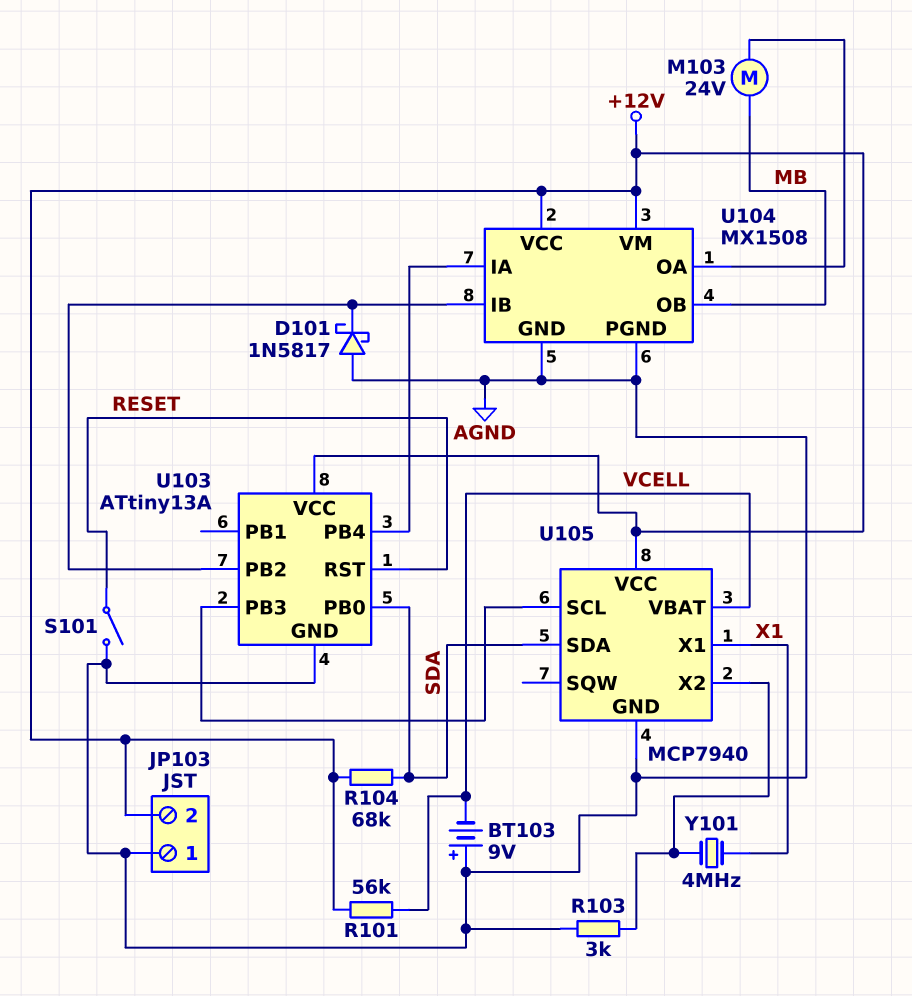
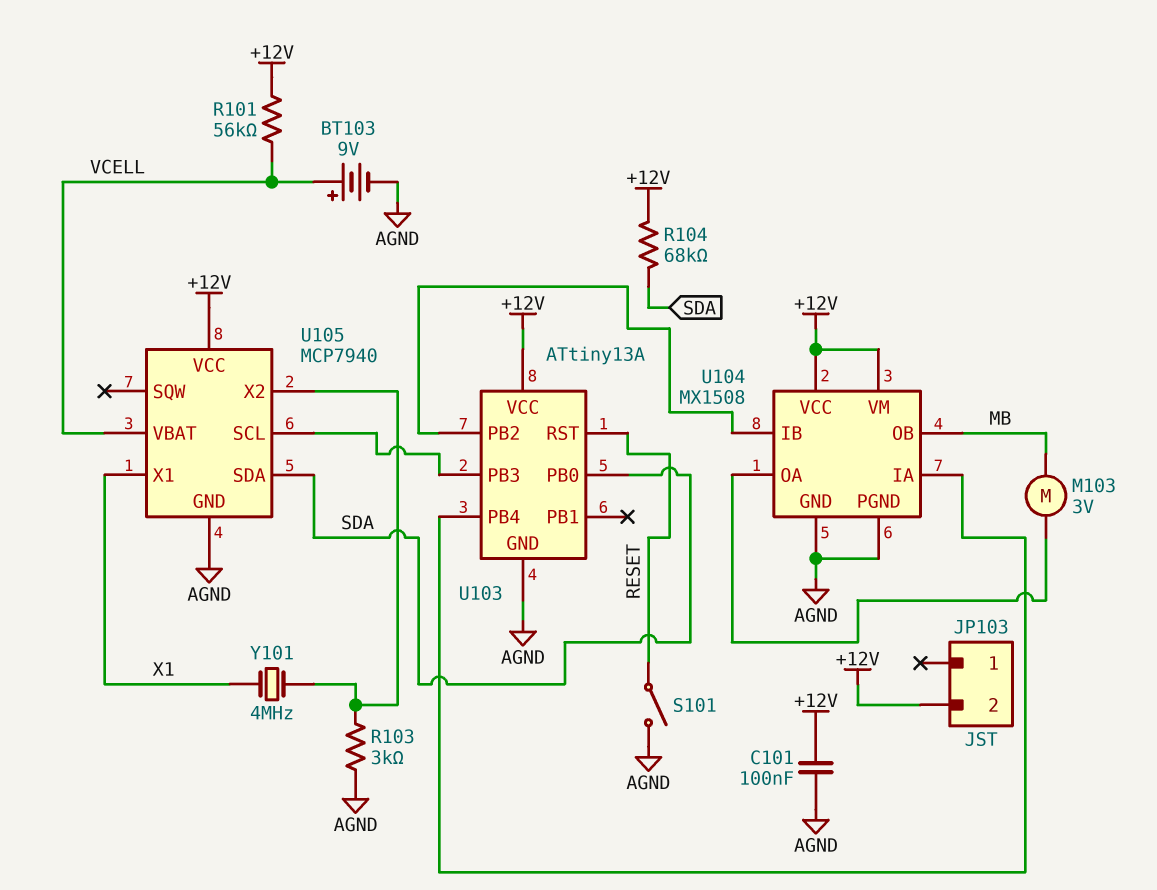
BT103: 9V (plus AGND, minus VCELL) -> 9V (plus VCELL, minus AGND)
C101: none -> 100nF (+12V, AGND)
D101: schottky 1N5817 (A AGND, K U103/PB2) -> none
JP103 pin 1: AGND -> none
M103: motor 24V (MB, U104/OA) -> motor 3V (MB, U104/OA)

